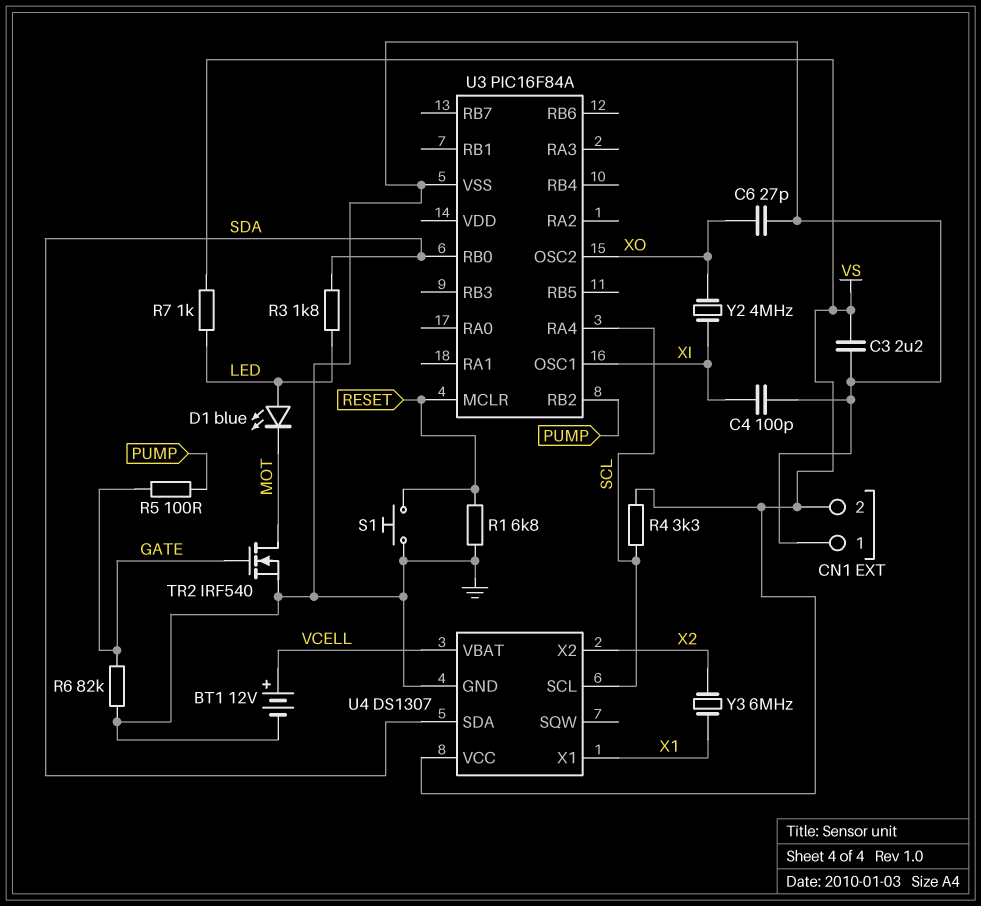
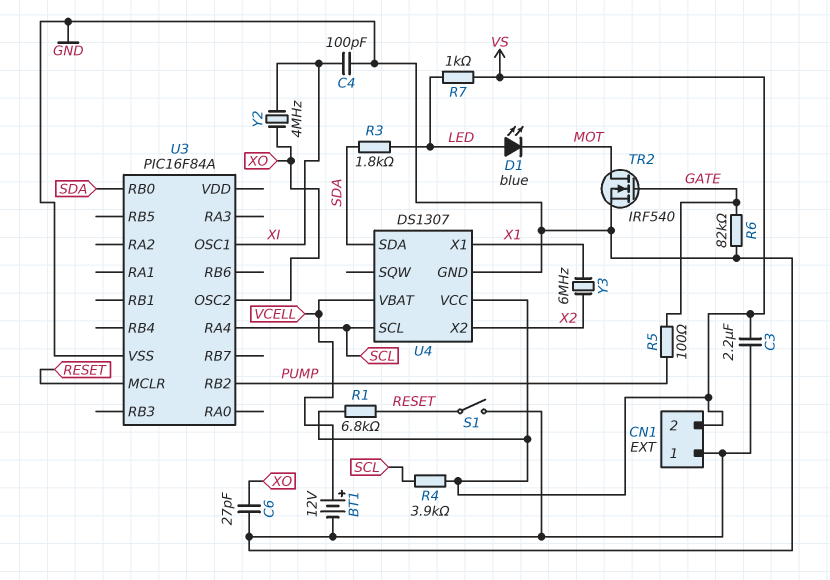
R1: 6.8k (GND, RESET) -> 6.8k (RESET, VS)
R4: 3.3k (SCL, VS) -> 3.9k (SCL, VS)
S1: button (GND, RESET) -> switch (GND, RESET)

